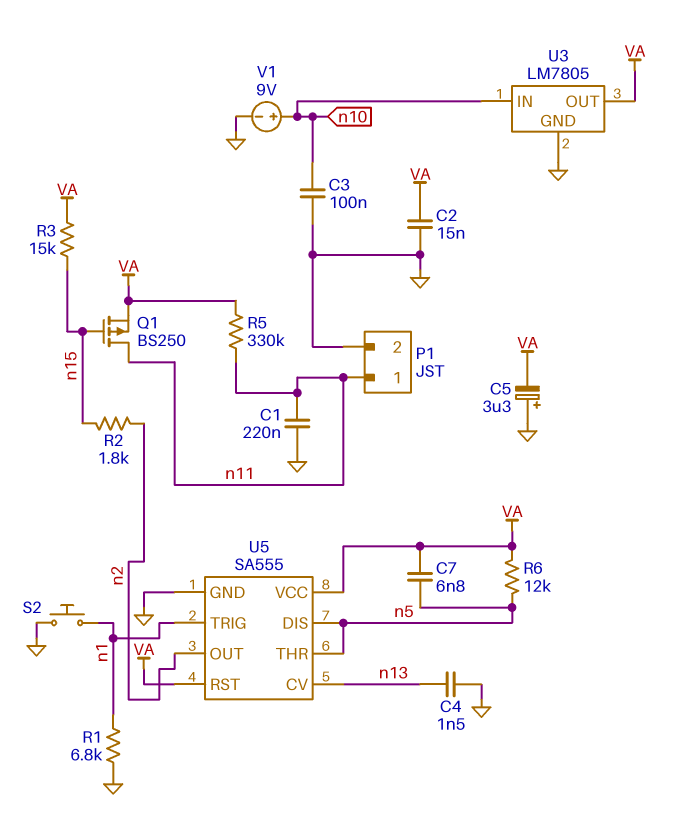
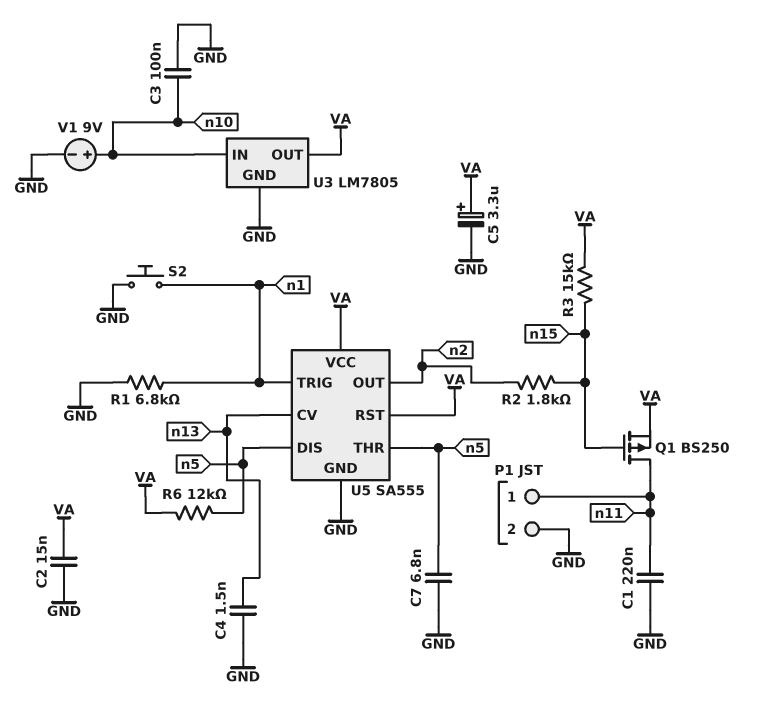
C5: 3.3uF (plus GND, minus VA) -> 3.3uF (plus VA, minus GND)
C7: 6.8nF (VA, n5) -> 6.8nF (GND, n5)
R5: 330k (VA, n11) -> none

